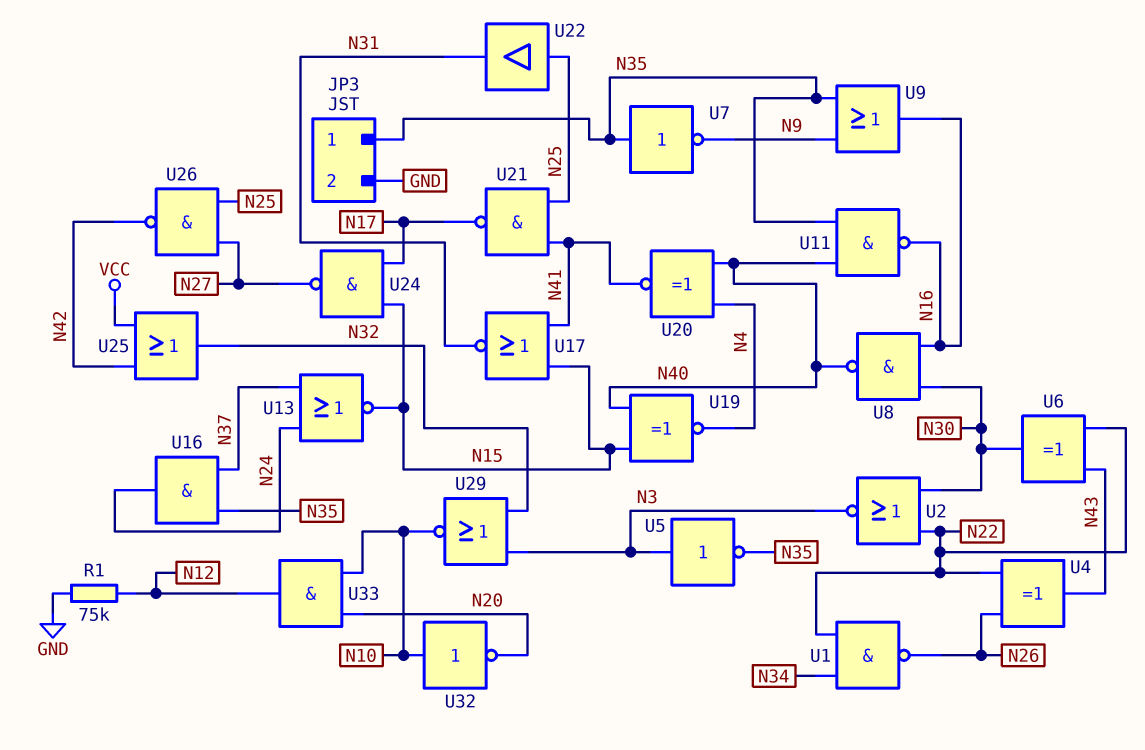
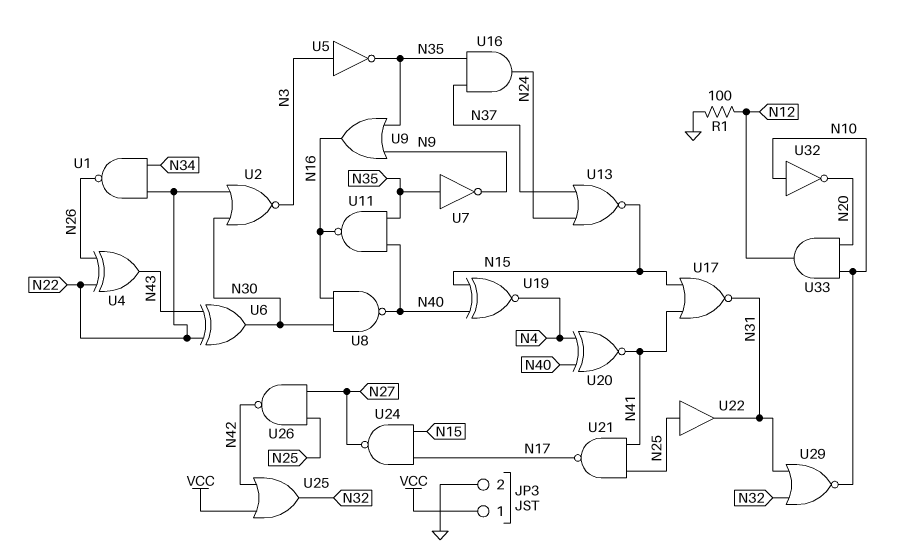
JP3 pin 1: N35 -> VCC
R1: 75k (GND, N12) -> 100 (GND, N12)
U29: NOR (in N3, in N32, out N10) -> NOR (in N31, in N32, out N10)

